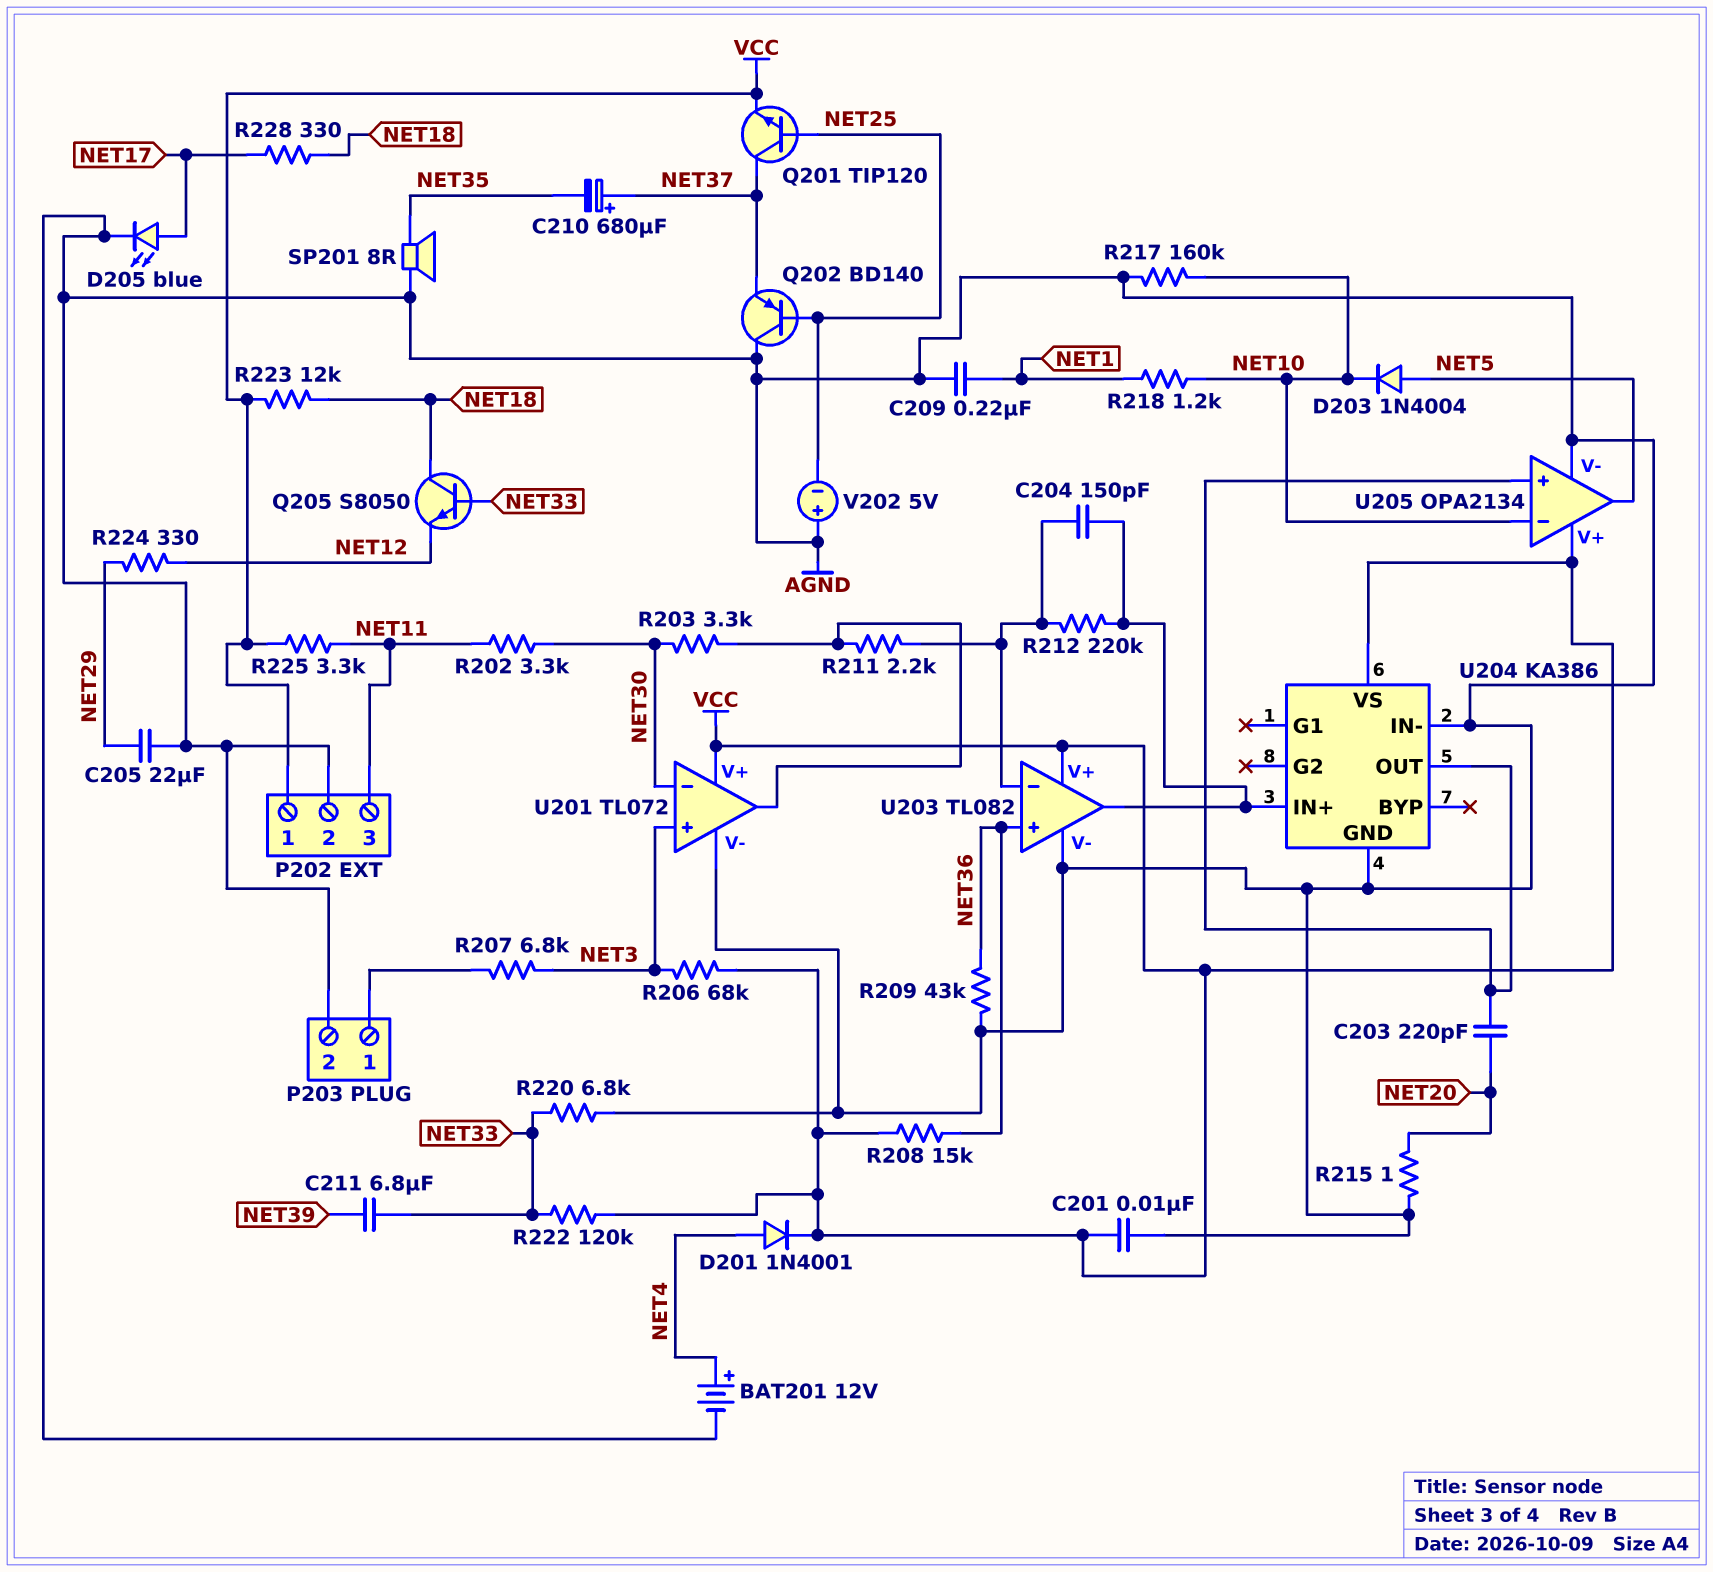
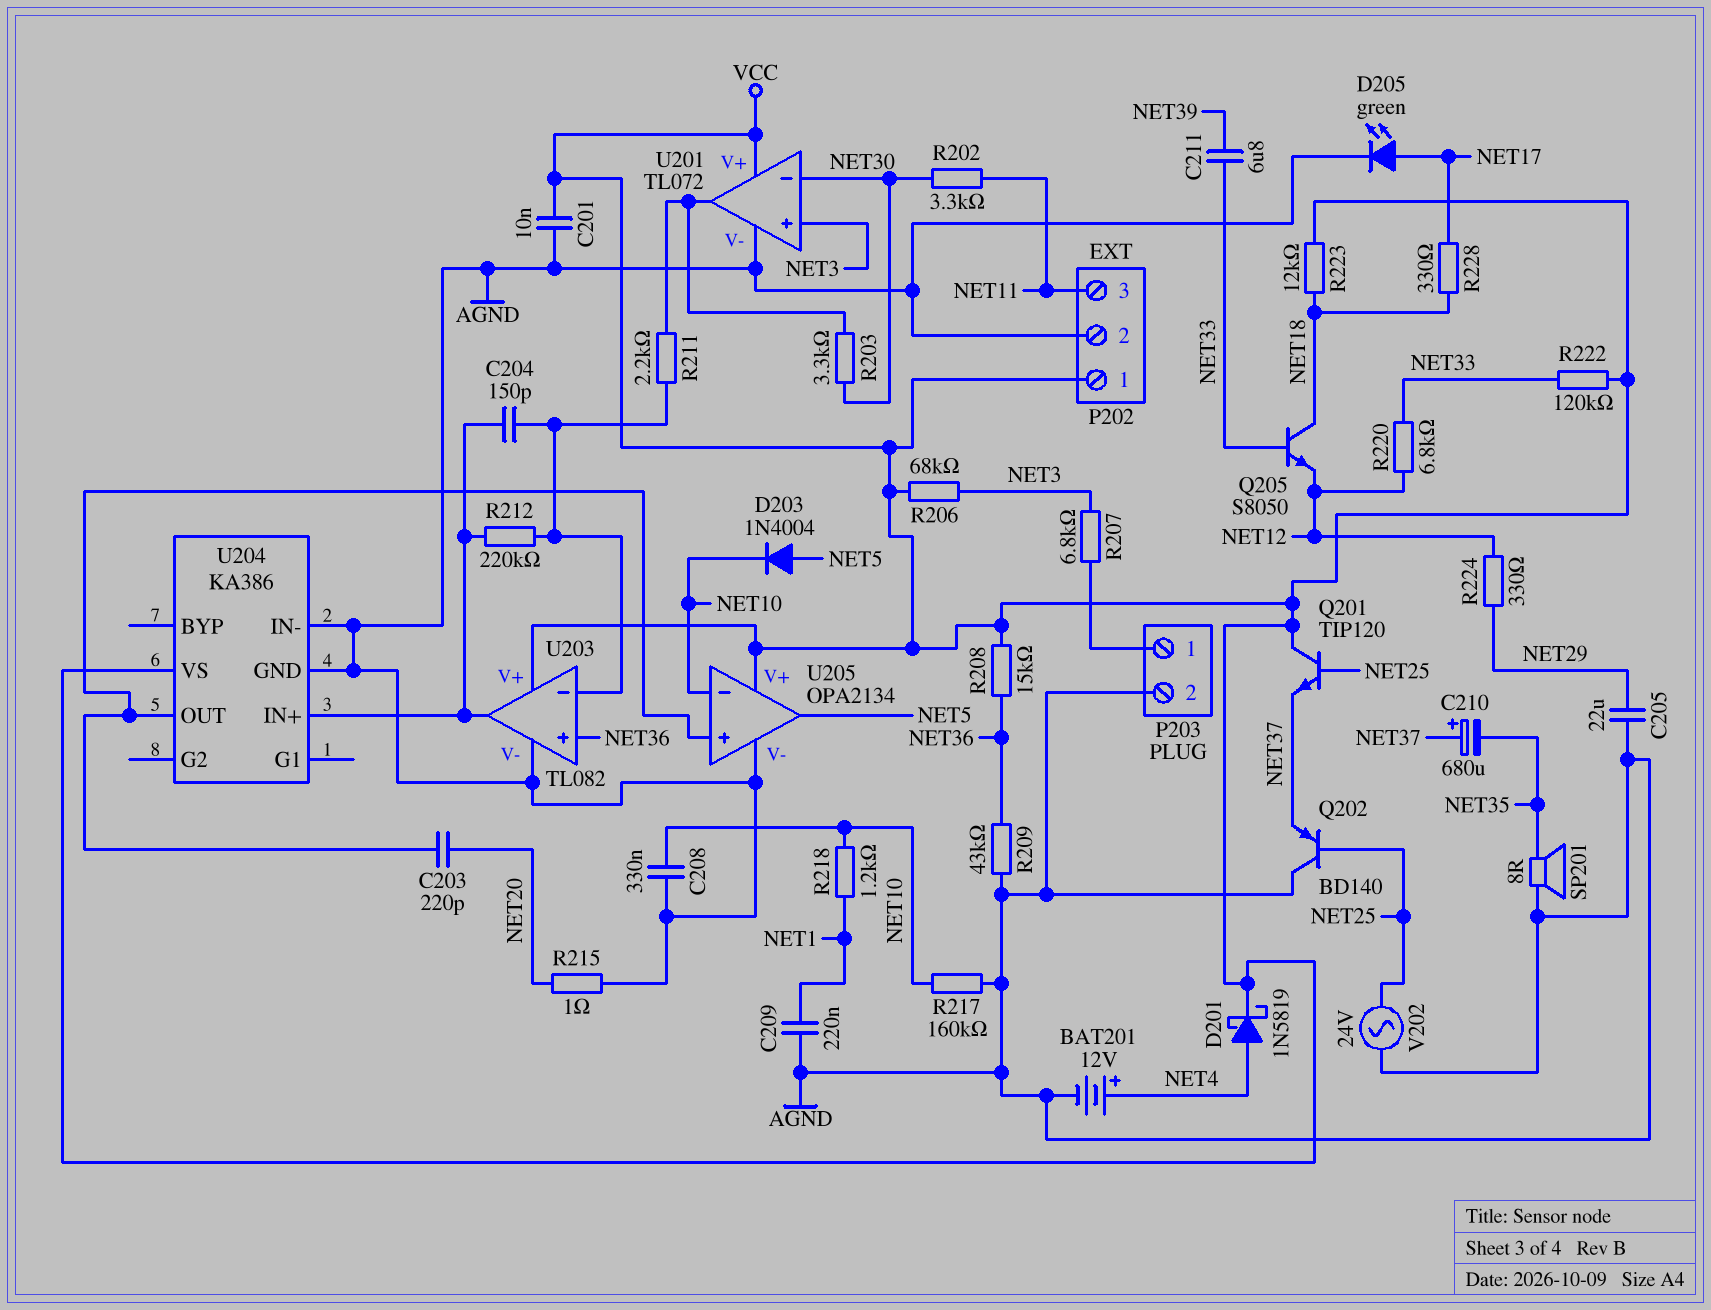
C208: none -> 330nF (AGND, NET10)
D201: diode 1N4001 (A NET4, K VCC) -> schottky 1N5819 (A NET4, K VCC)
D205: LED blue (A NET17, K AGND) -> LED green (A NET17, K AGND)
Q201: NPN TIP120 (B NET25, C NET37, E VCC) -> NPN TIP120 (B NET25, C VCC, E NET37)
R220: 6.8k (AGND, NET33) -> 6.8k (NET12, NET33)
R225: 3.3k (NET11, VCC) -> none
V202: 5V (plus AGND, minus NET25) -> AC 24V (AGND, NET25)

